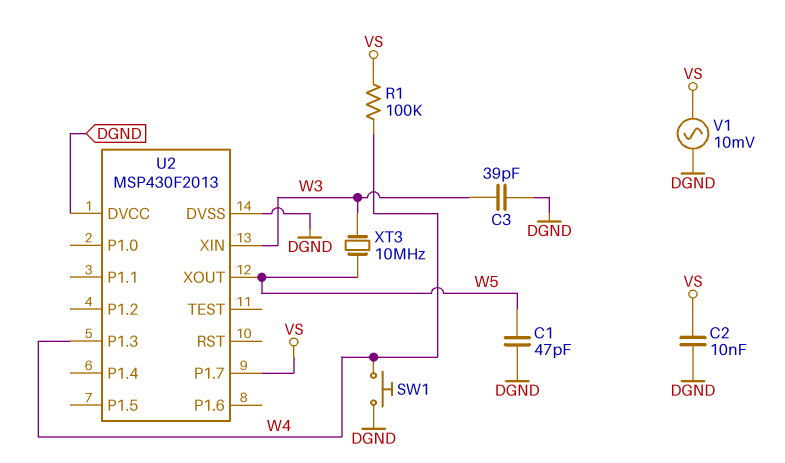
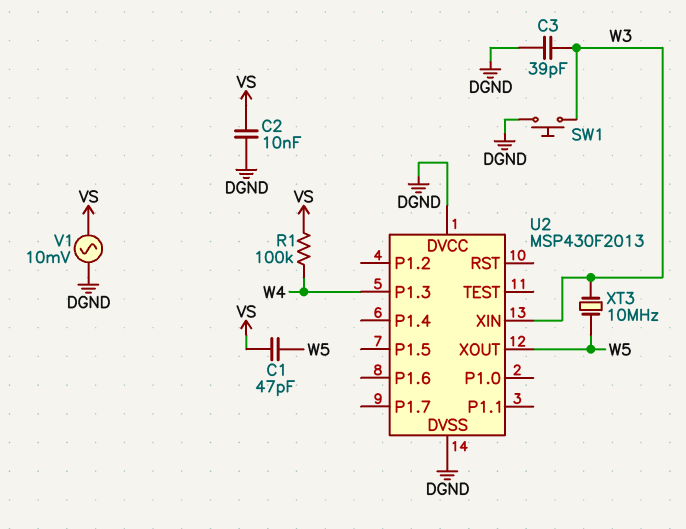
C1: 47pF (DGND, W5) -> 47pF (VS, W5)
SW1: button (DGND, W4) -> button (DGND, W3)
U2 pin P1.7: VS -> none

